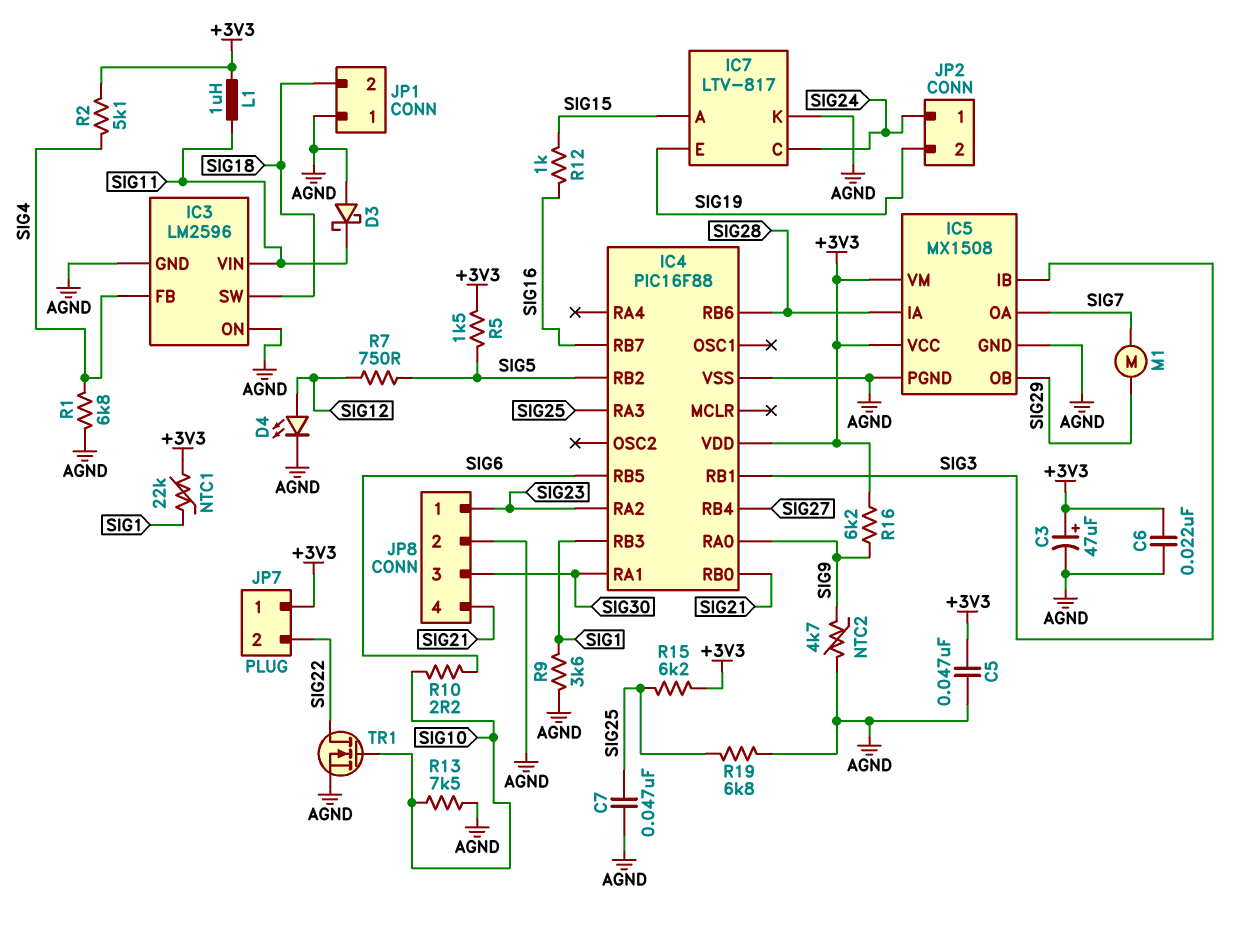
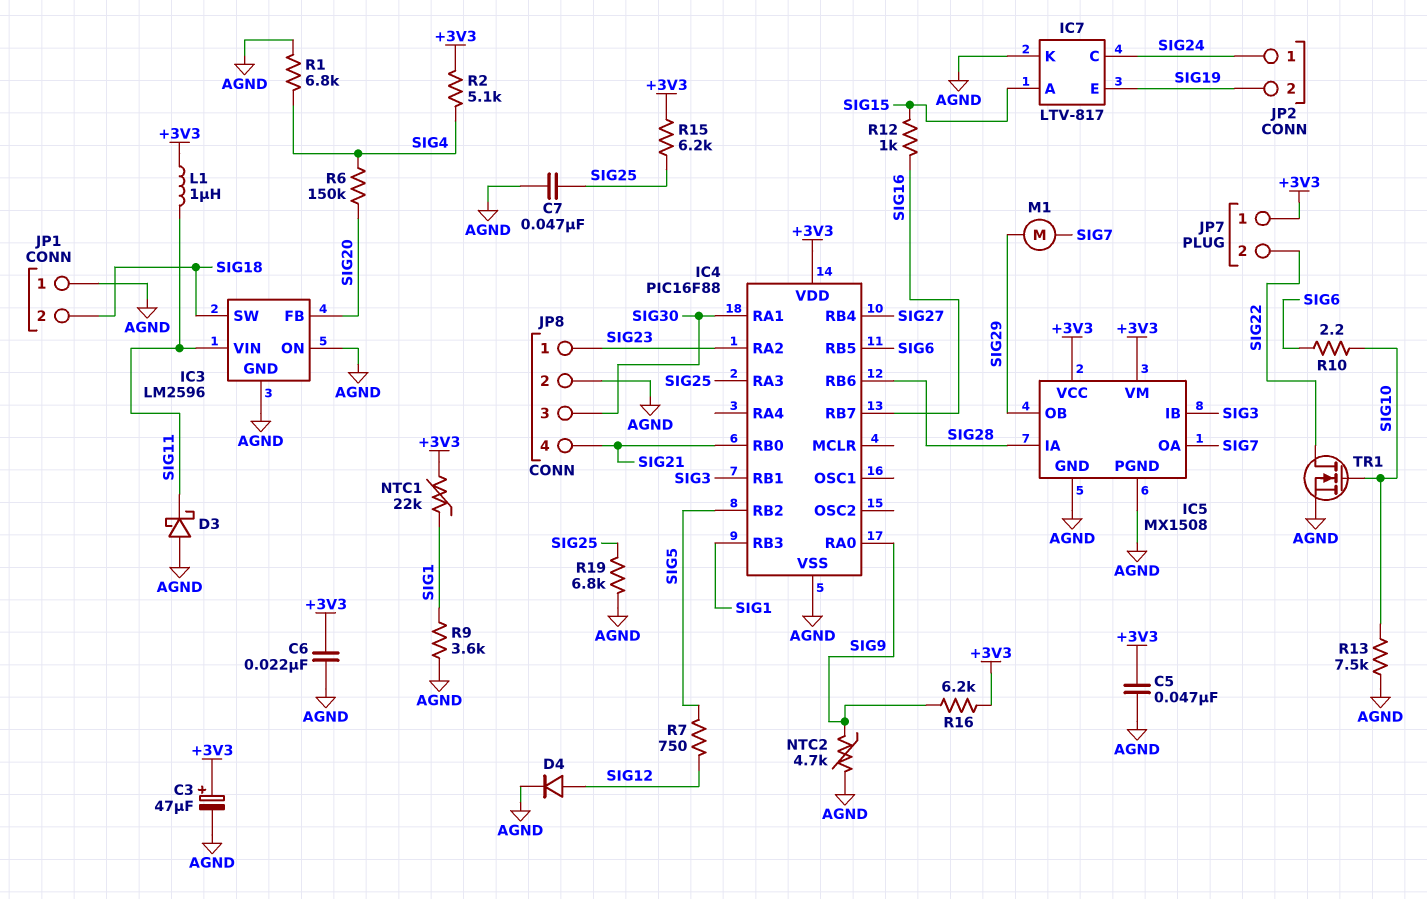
D4: LED (A SIG12, K AGND) -> diode (A SIG12, K AGND)
IC3 pin FB: SIG4 -> SIG20
R5: 1.5k (+3V3, SIG5) -> none
R6: none -> 150k (SIG4, SIG20)

